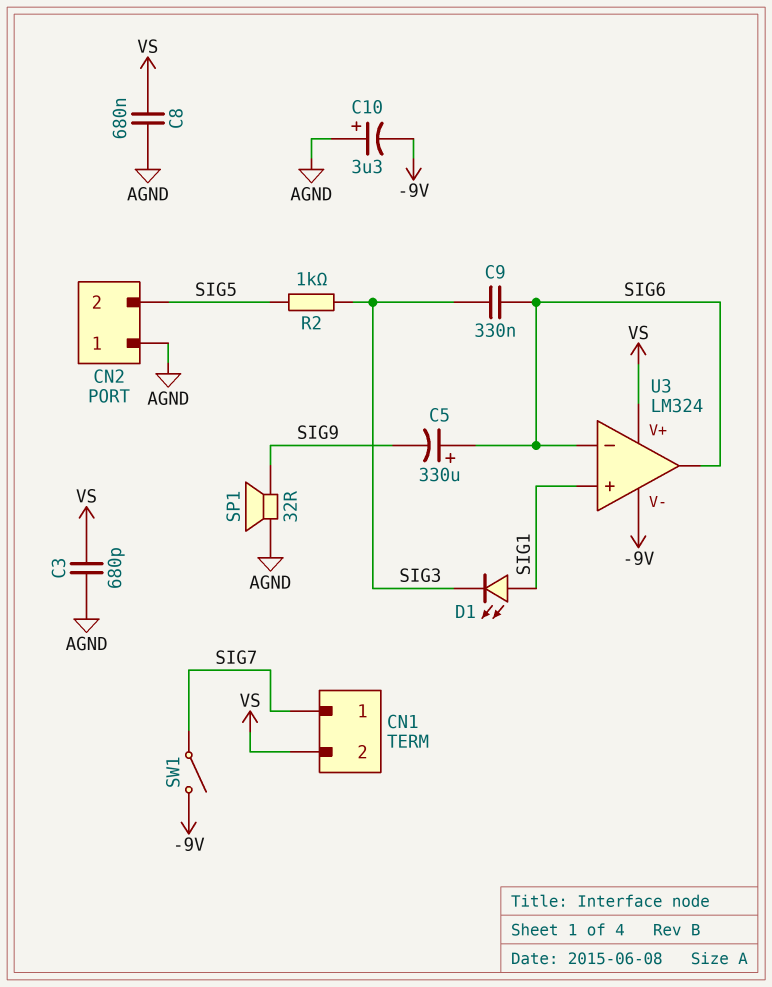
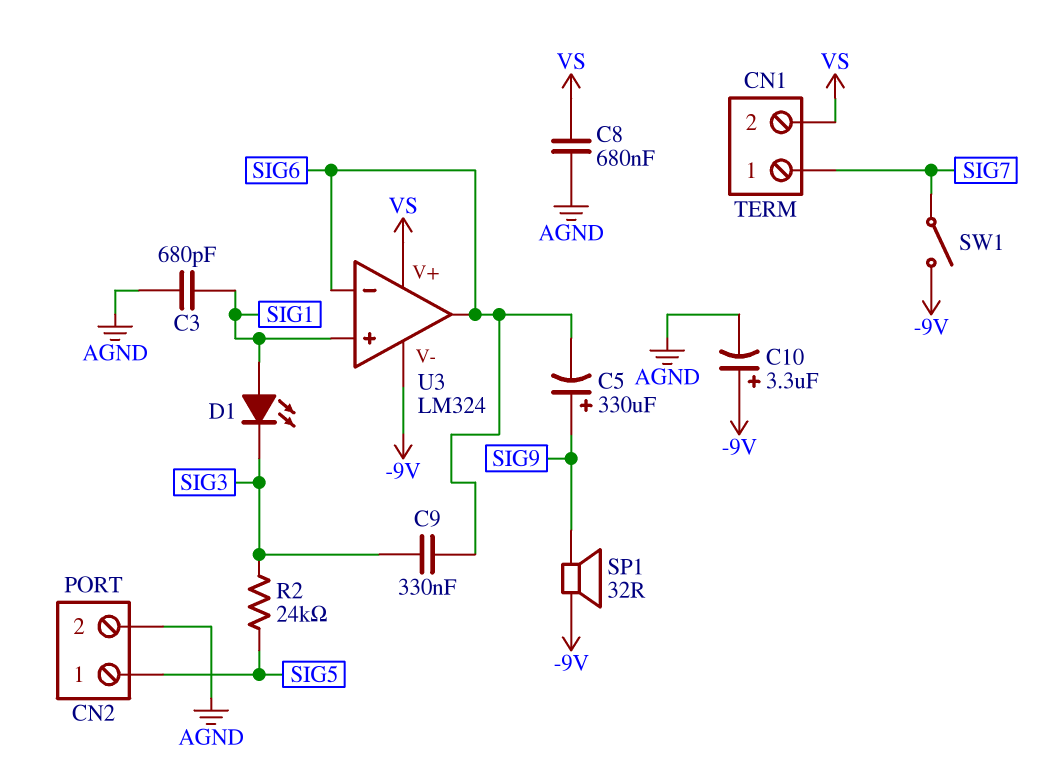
C3: 680pF (AGND, VS) -> 680pF (AGND, SIG1)
C5: 330uF (plus SIG6, minus SIG9) -> 330uF (plus SIG9, minus SIG6)
C10: 3.3uF (plus AGND, minus -9V) -> 3.3uF (plus -9V, minus AGND)
CN2 pin 1: AGND -> SIG5
CN2 pin 2: SIG5 -> AGND
R2: 1k (SIG3, SIG5) -> 24k (SIG3, SIG5)
SP1: speaker 32R (AGND, SIG9) -> speaker 32R (-9V, SIG9)

